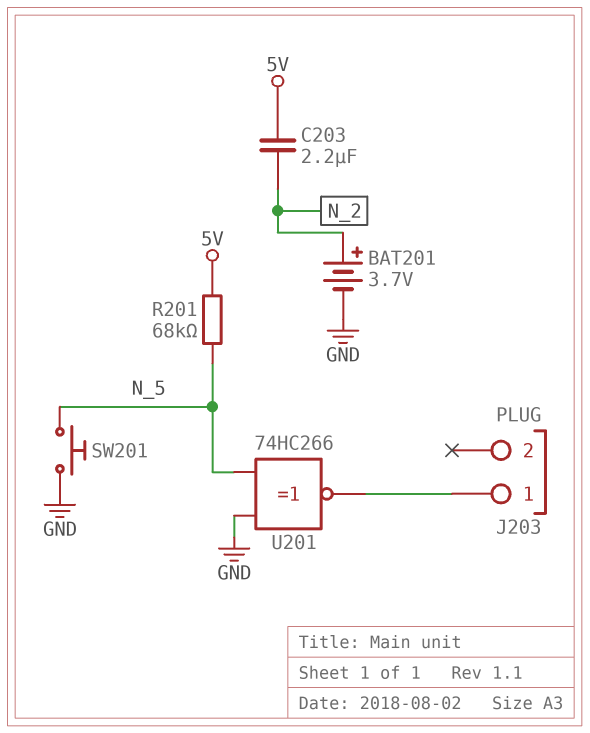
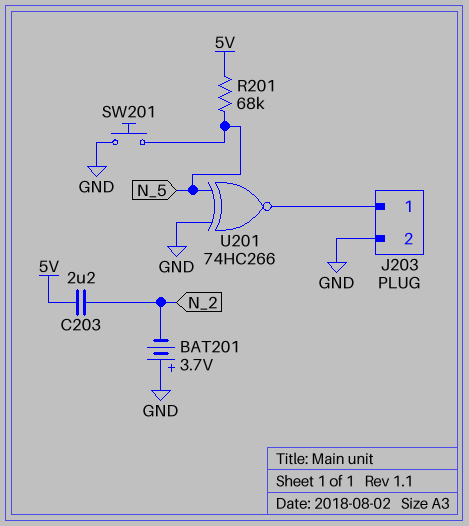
BAT201: 3.7V (plus N_2, minus GND) -> 3.7V (plus GND, minus N_2)
J203 pin 2: none -> GND

